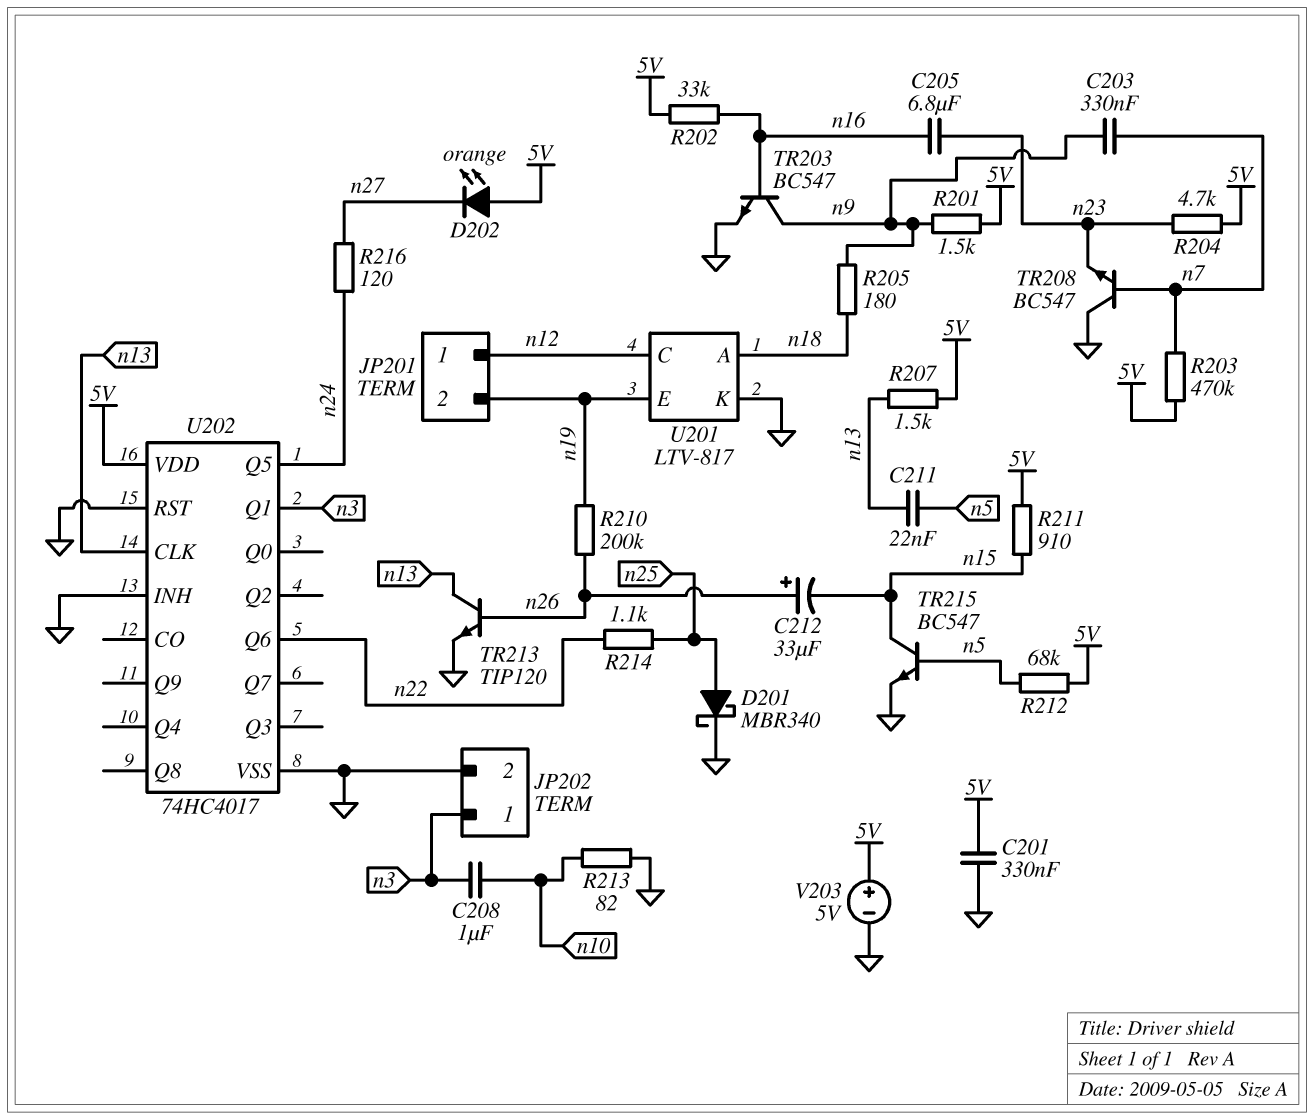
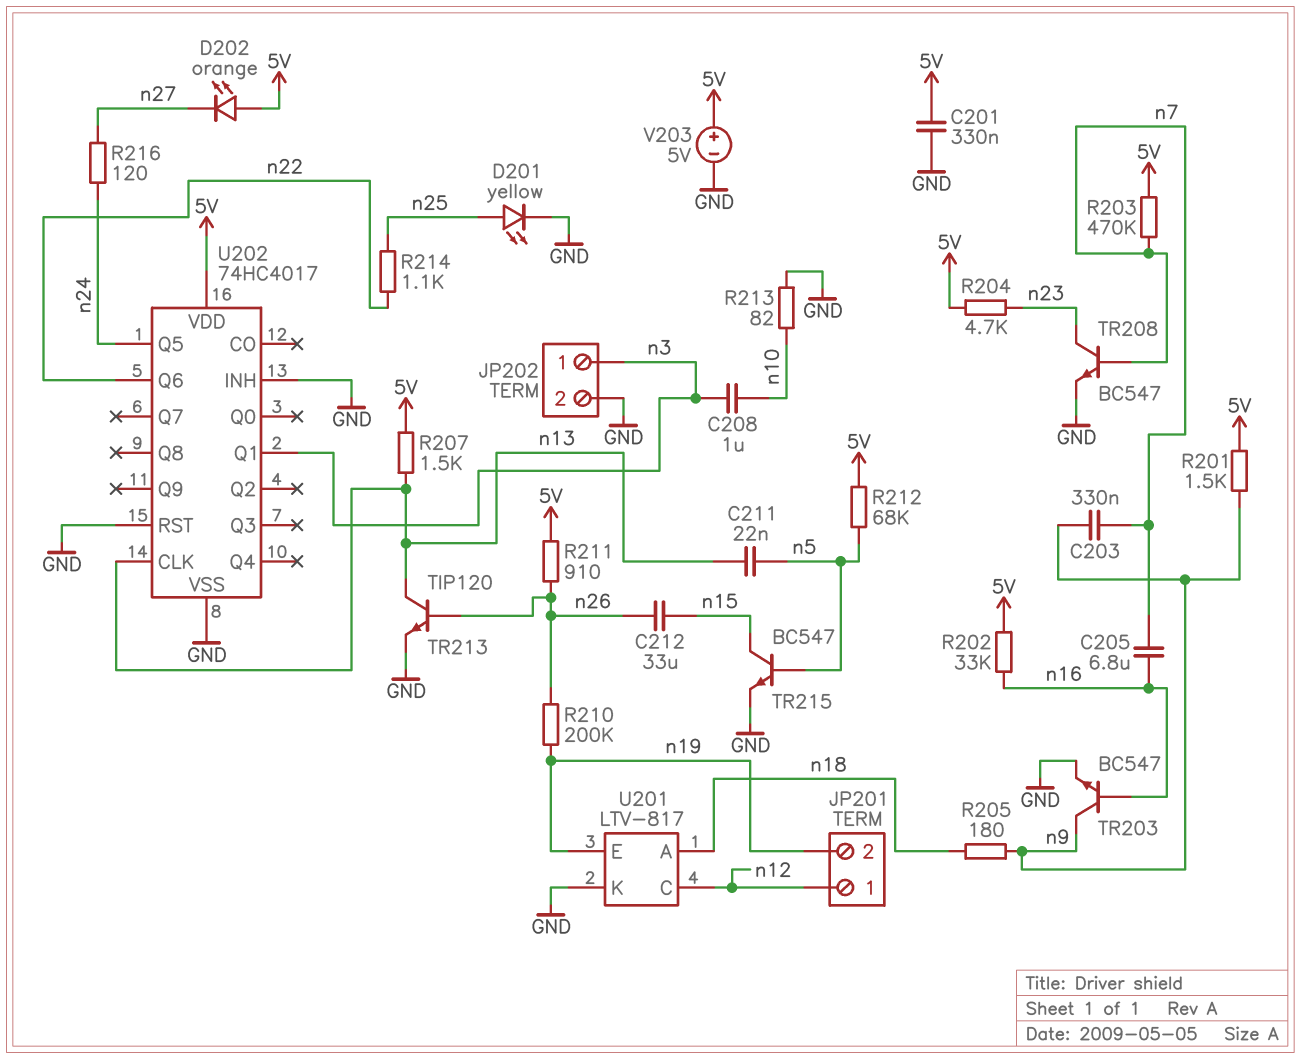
C205: 6.8uF (n16, n23) -> 6.8uF (n7, n16)
C212: 33uF (plus n26, minus n15) -> 33uF (n15, n26)
D201: schottky MBR340 (A n25, K GND) -> LED yellow (A n25, K GND)
R211: 910 (5V, n15) -> 910 (5V, n26)
TR208: NPN BC547 (B n7, C GND, E n23) -> NPN BC547 (B n7, C n23, E GND)

